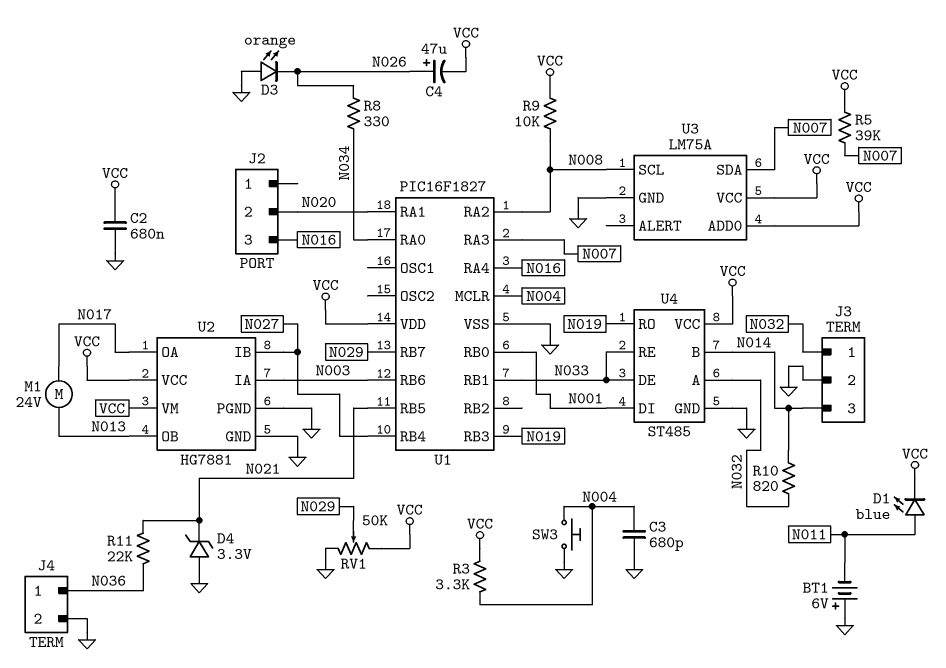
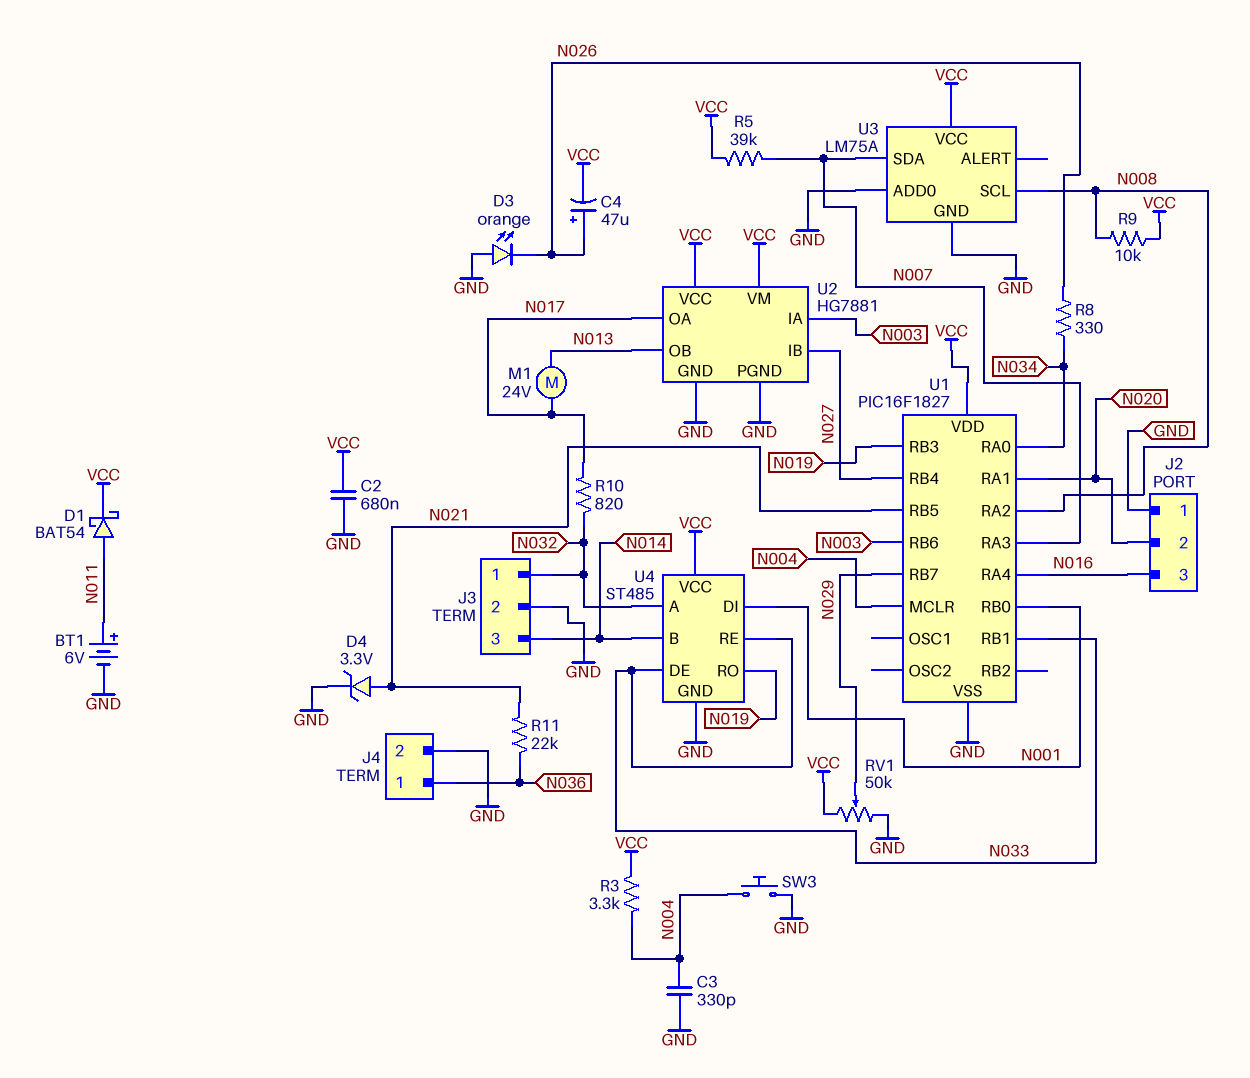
BT1: 6V (plus GND, minus N011) -> 6V (plus N011, minus GND)
C3: 680pF (GND, N004) -> 330pF (GND, N004)
D1: LED blue (A N011, K VCC) -> schottky BAT54 (A N011, K VCC)
D4: zener 3.3V (A GND, K N021) -> zener 3.3V (A N021, K GND)
J2 pin 1: none -> GND
R10: 820 (N014, N032) -> 820 (N017, N032)
U3 pin ADD0: VCC -> GND

